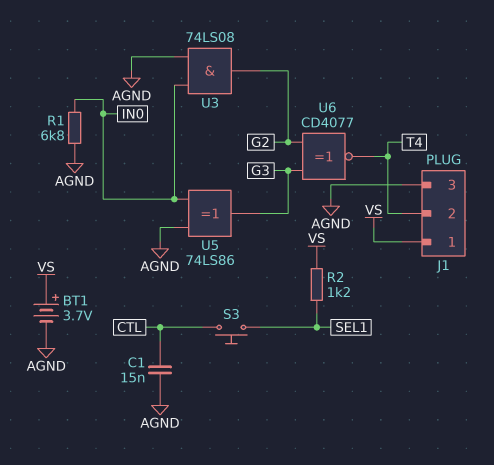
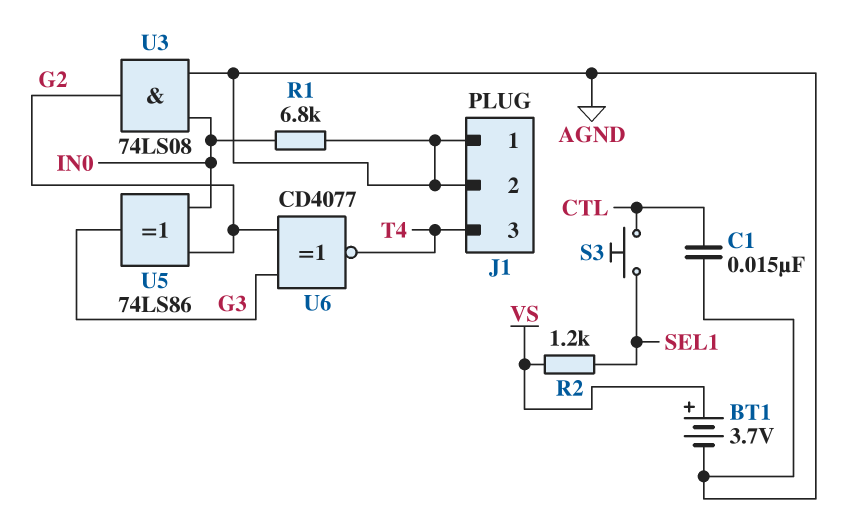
J1 pin 1: VS -> AGND
J1 pin 2: T4 -> AGND
J1 pin 3: AGND -> T4
U5: XOR 74LS86 (in AGND, in IN0, out G3) -> XOR 74LS86 (in G2, in IN0, out G3)

